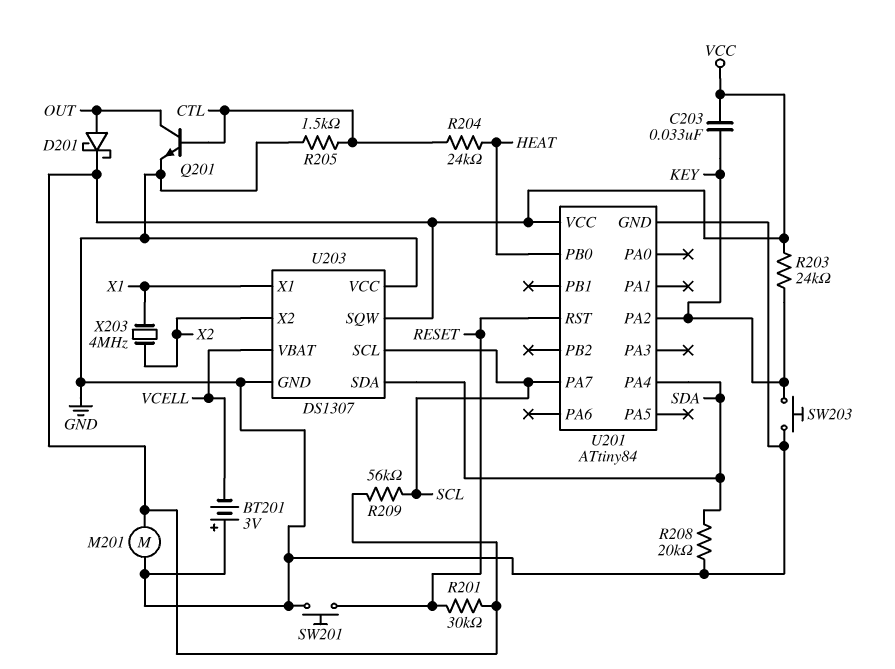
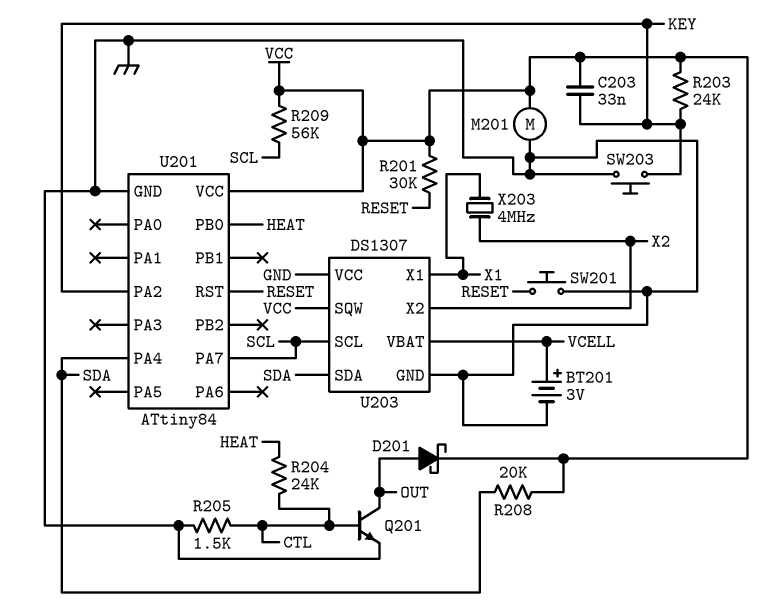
BT201: 3V (plus GND, minus VCELL) -> 3V (plus VCELL, minus GND)
R208: 20k (GND, SDA) -> 20k (SDA, VCC)

